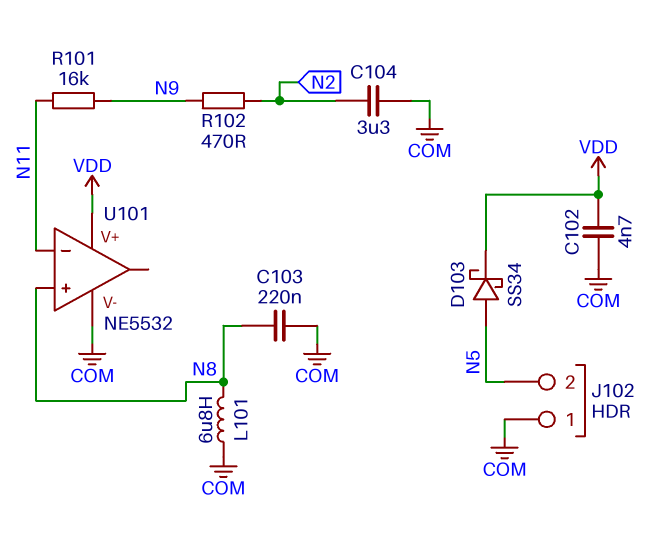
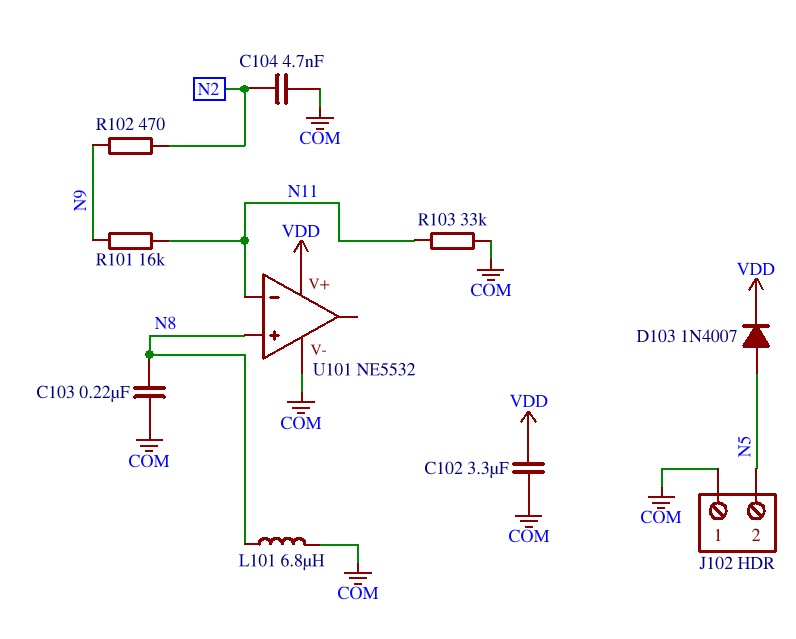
C102: 4.7nF (COM, VDD) -> 3.3uF (COM, VDD)
C104: 3.3uF (COM, N2) -> 4.7nF (COM, N2)
D103: schottky SS34 (A N5, K VDD) -> diode 1N4007 (A N5, K VDD)
R103: none -> 33k (COM, N11)

